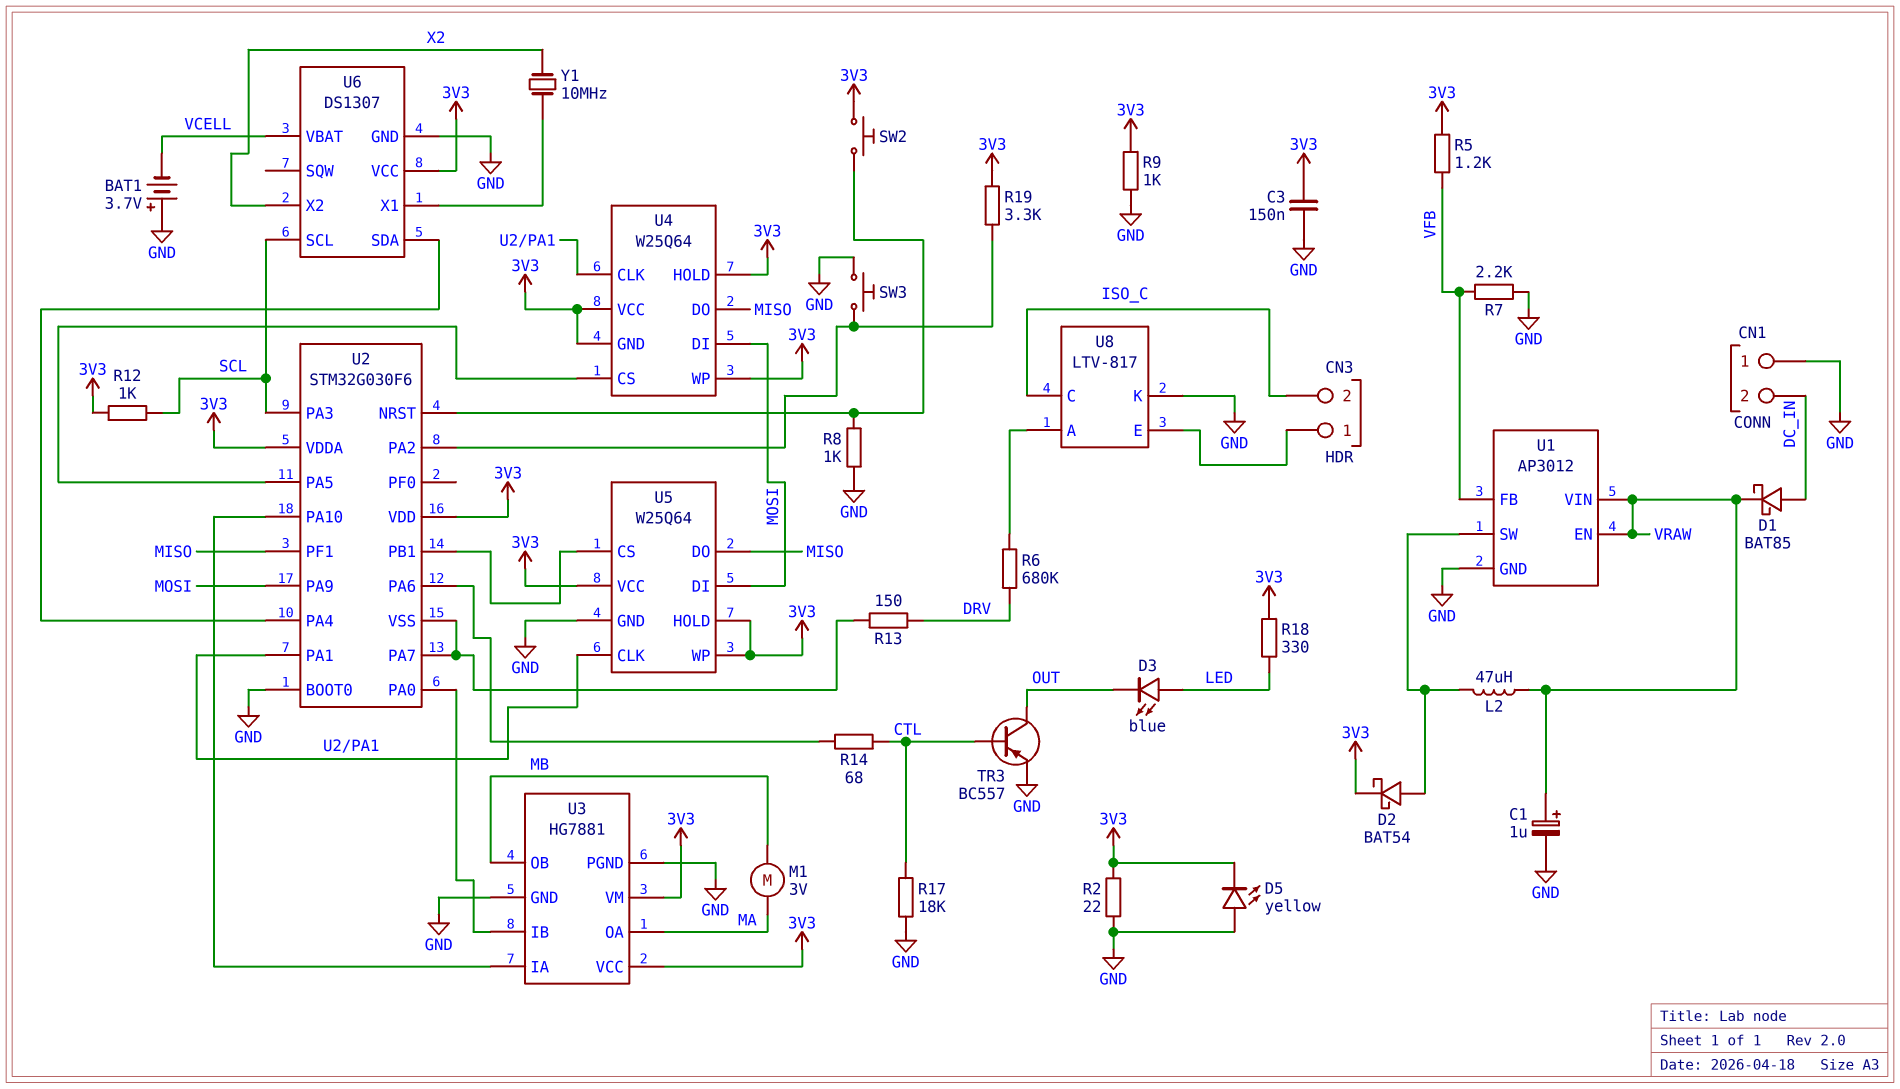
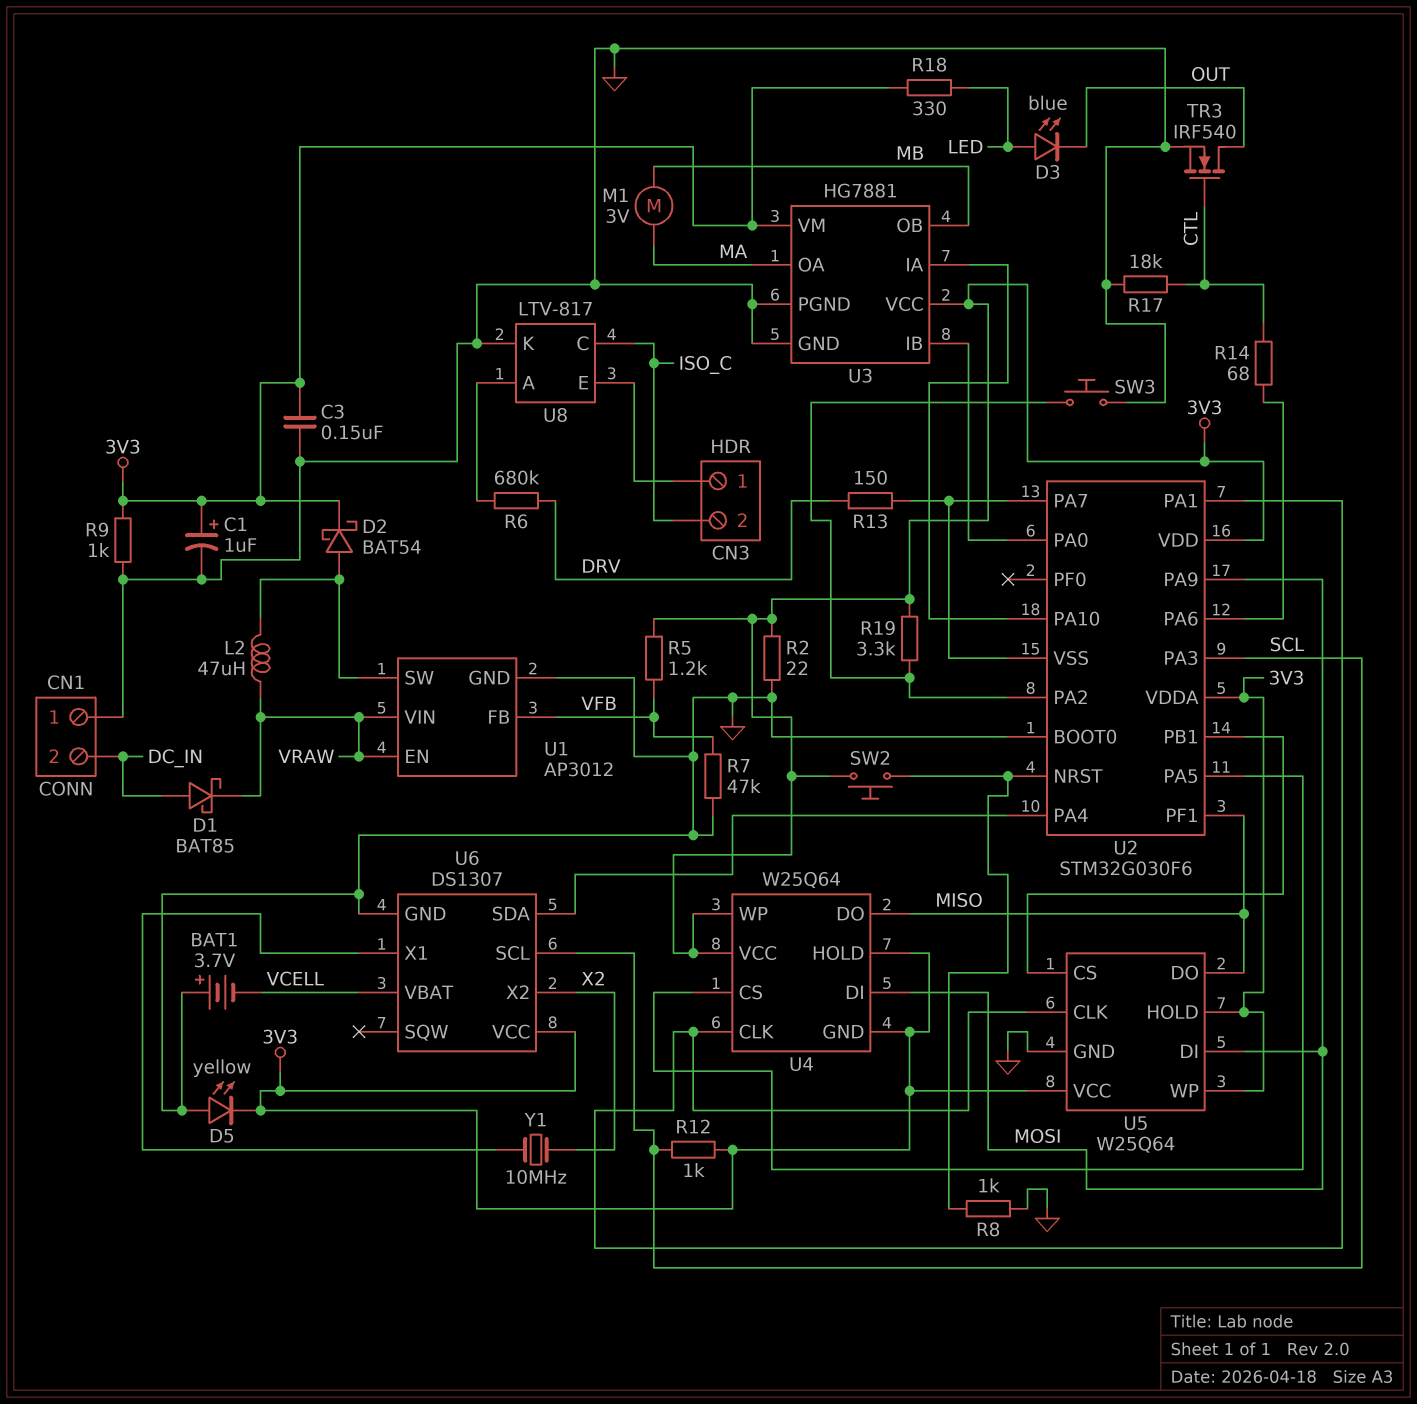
C1: 1uF (plus VRAW, minus GND) -> 1uF (plus 3V3, minus GND)
R7: 2.2k (GND, VFB) -> 47k (GND, VFB)
TR3: PNP BC557 (B CTL, C OUT, E GND) -> NMOS IRF540 (G CTL, D OUT, S GND)

